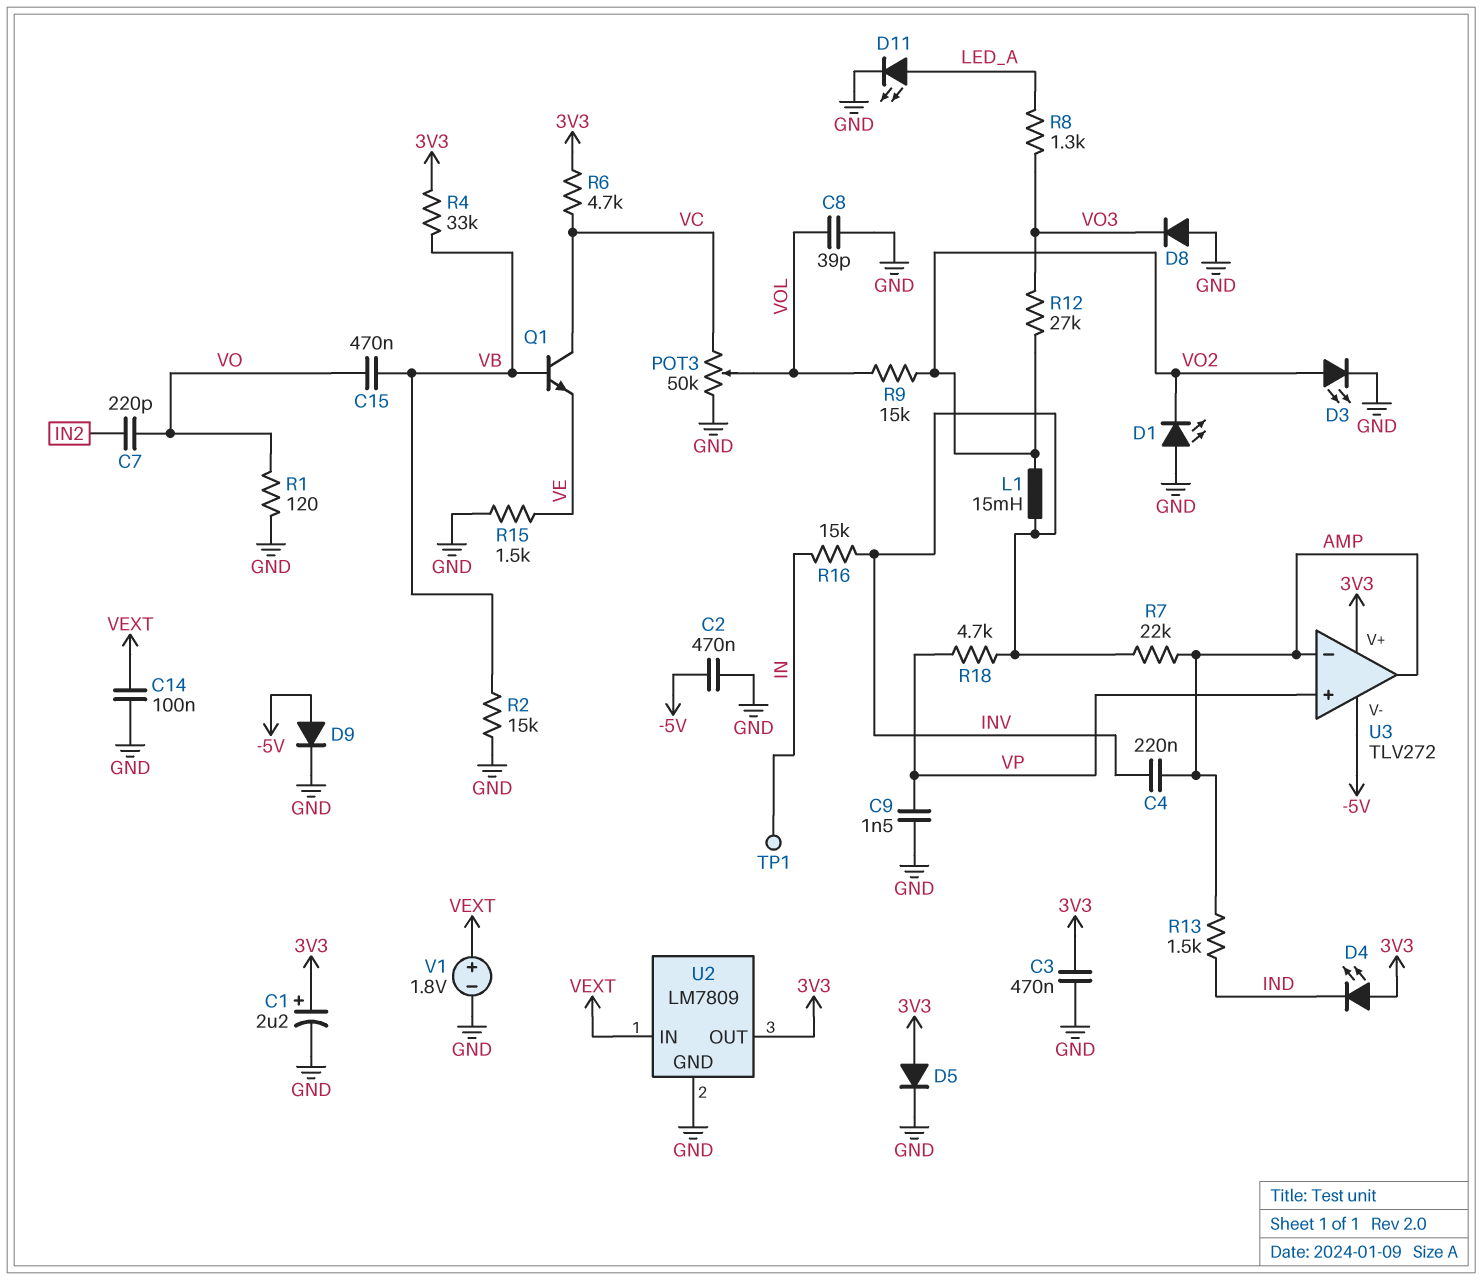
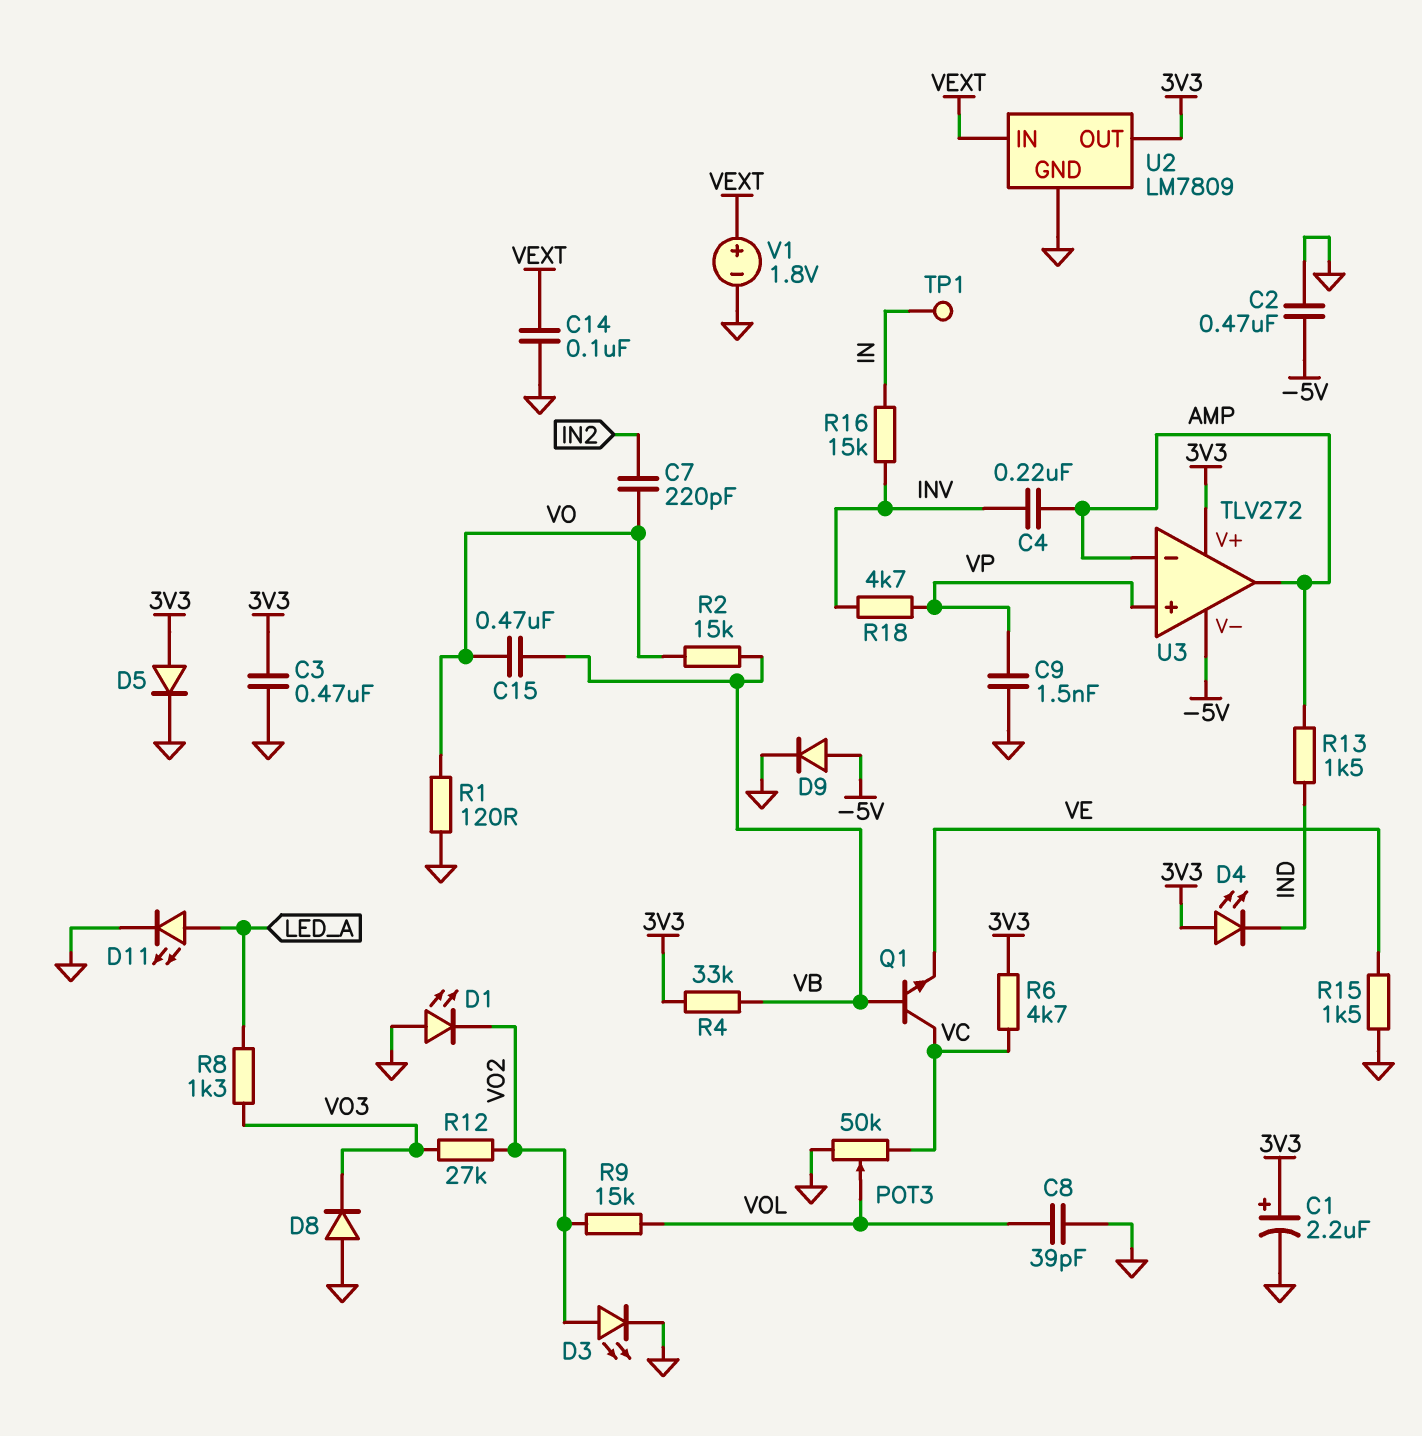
L1: 15mH (INV, VO2) -> none
R2: 15k (GND, VB) -> 15k (VB, VO)
R7: 22k (AMP, INV) -> none

